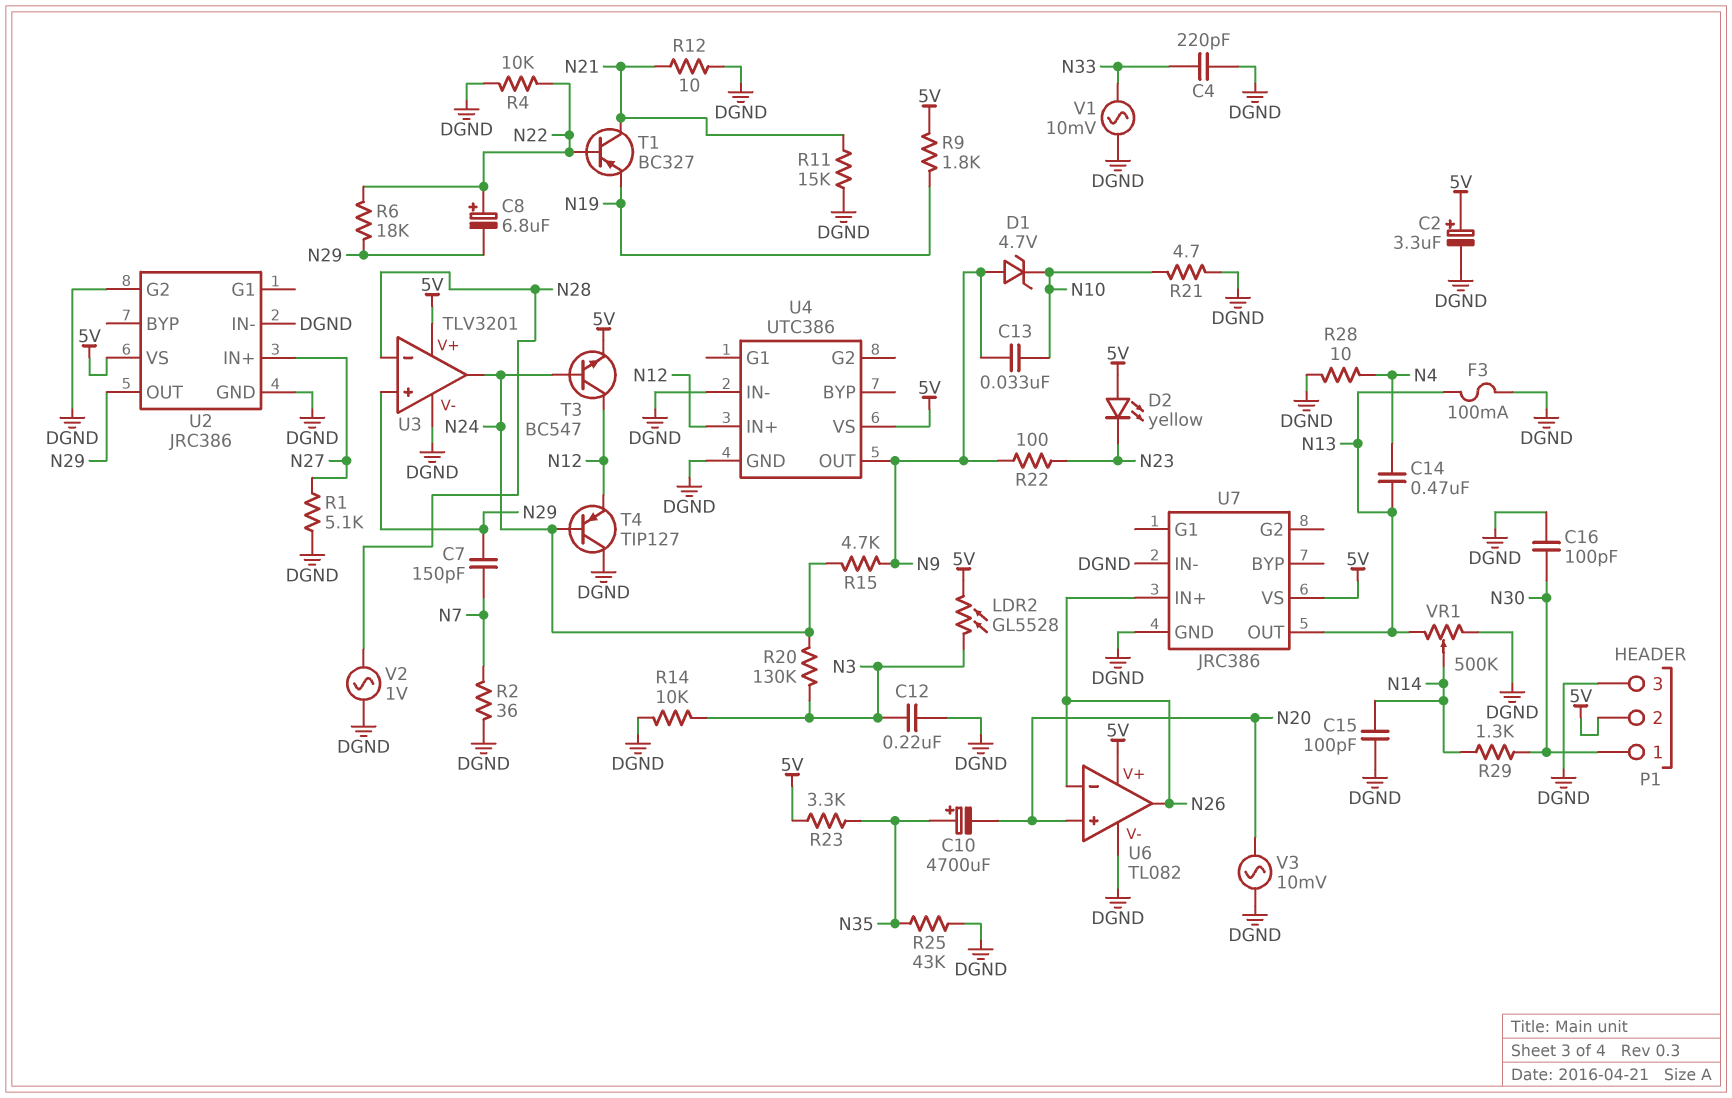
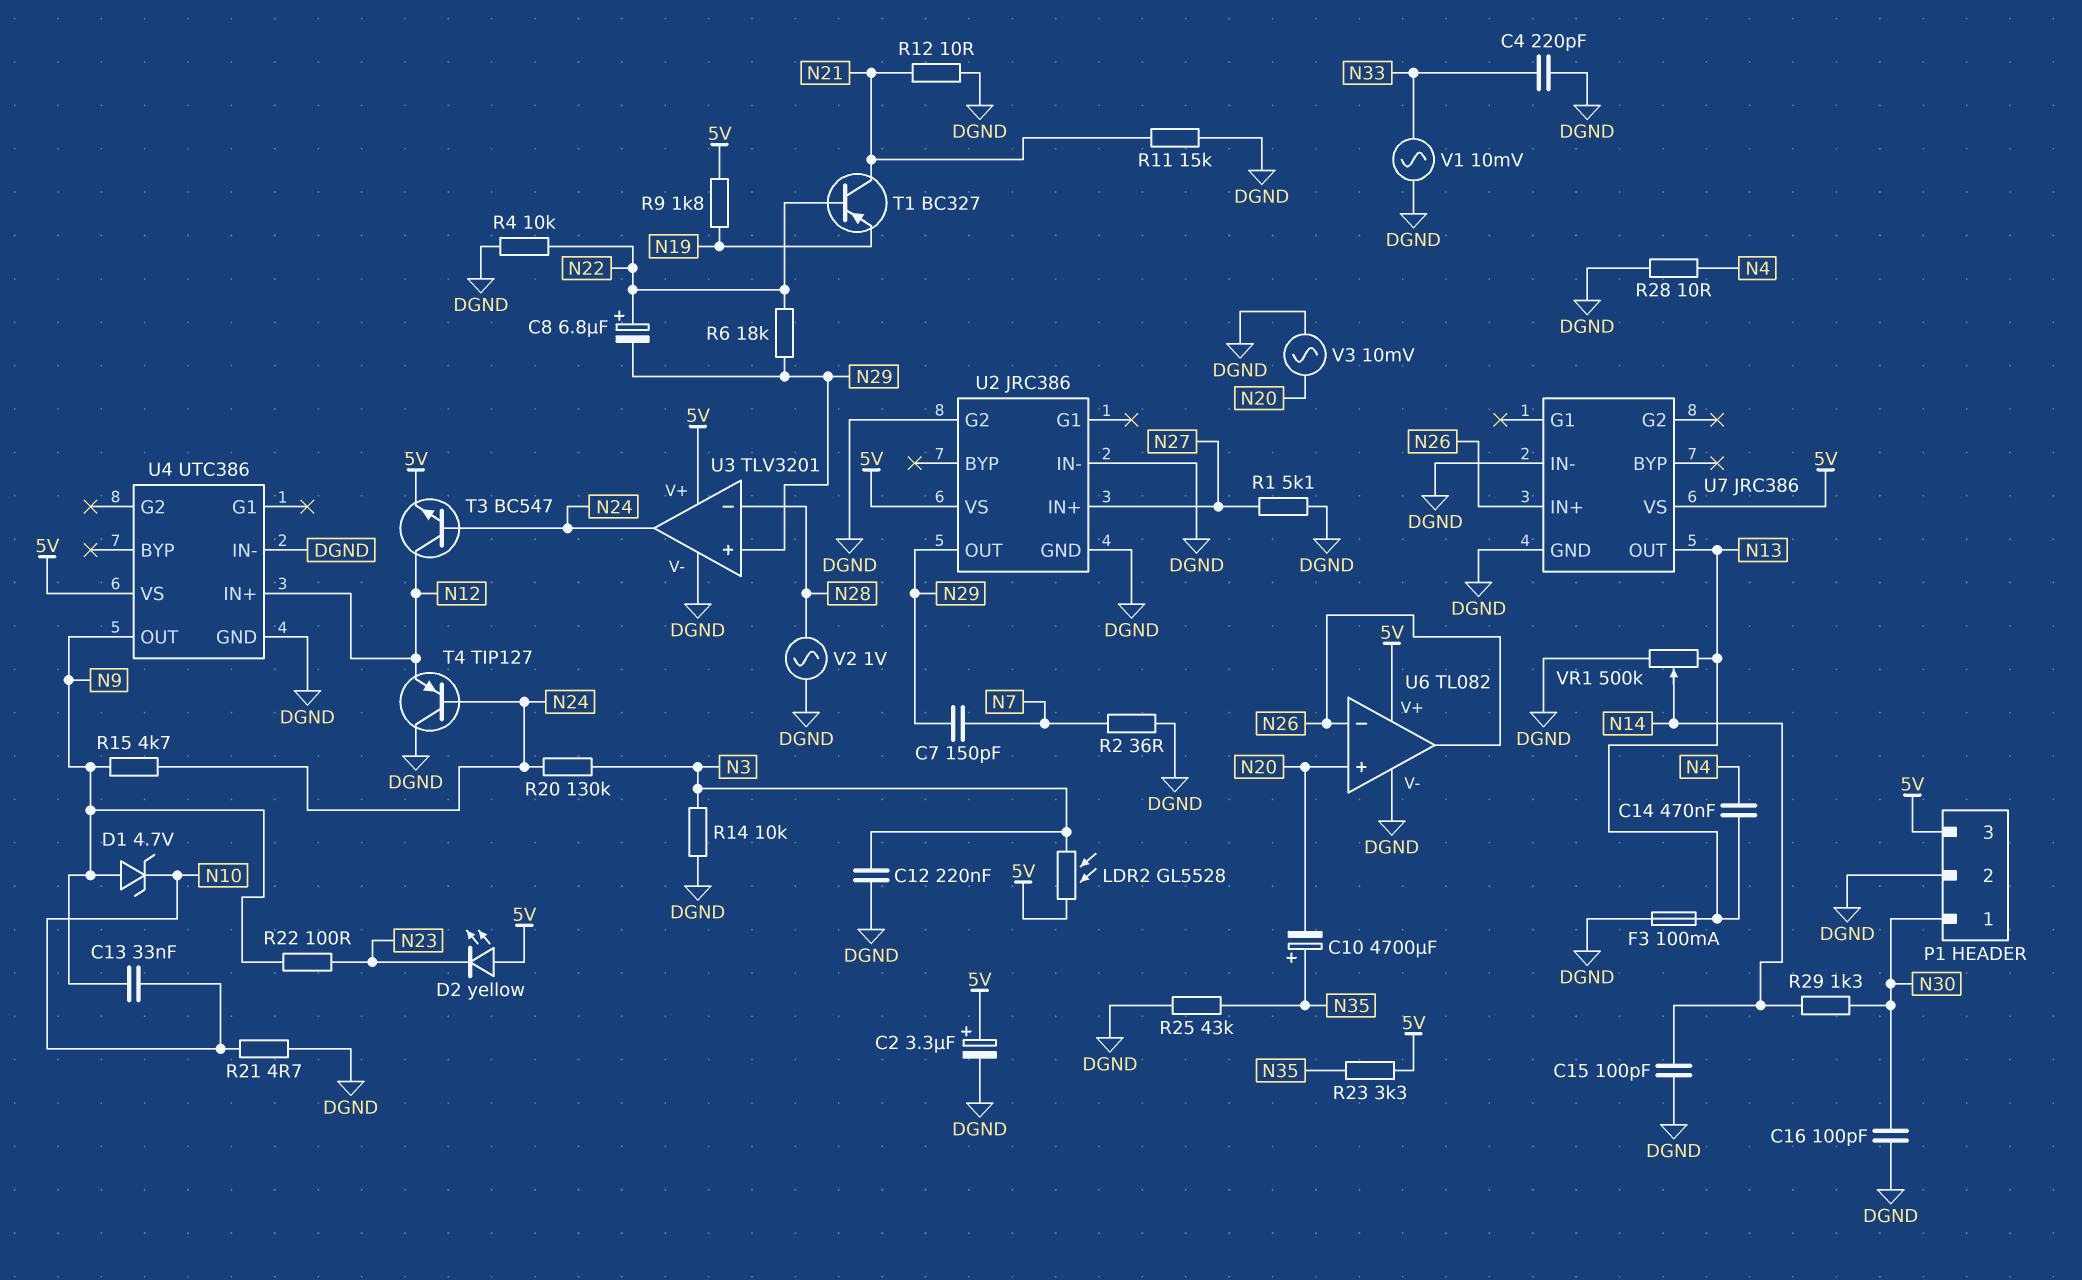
P1 pin 2: 5V -> DGND
P1 pin 3: DGND -> 5V

